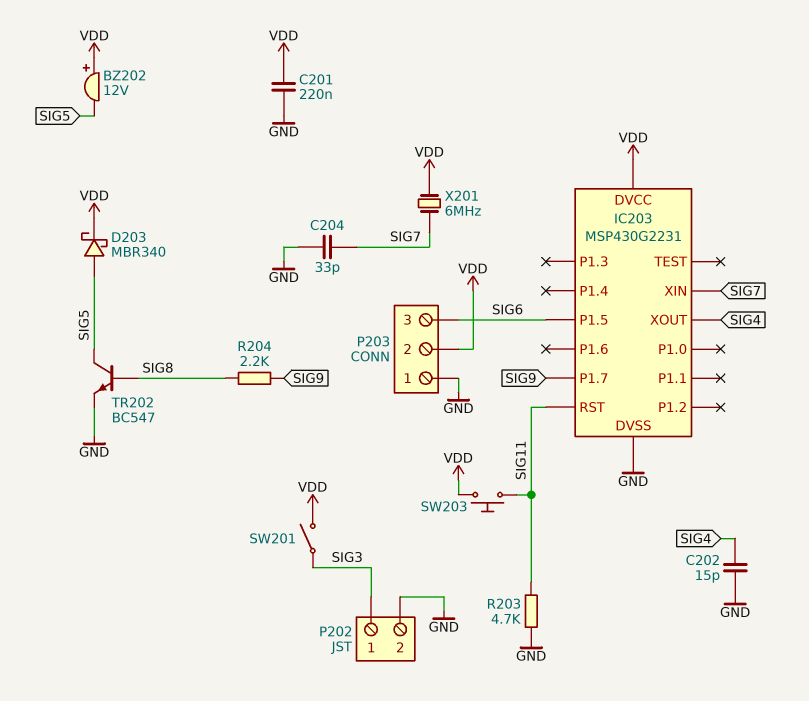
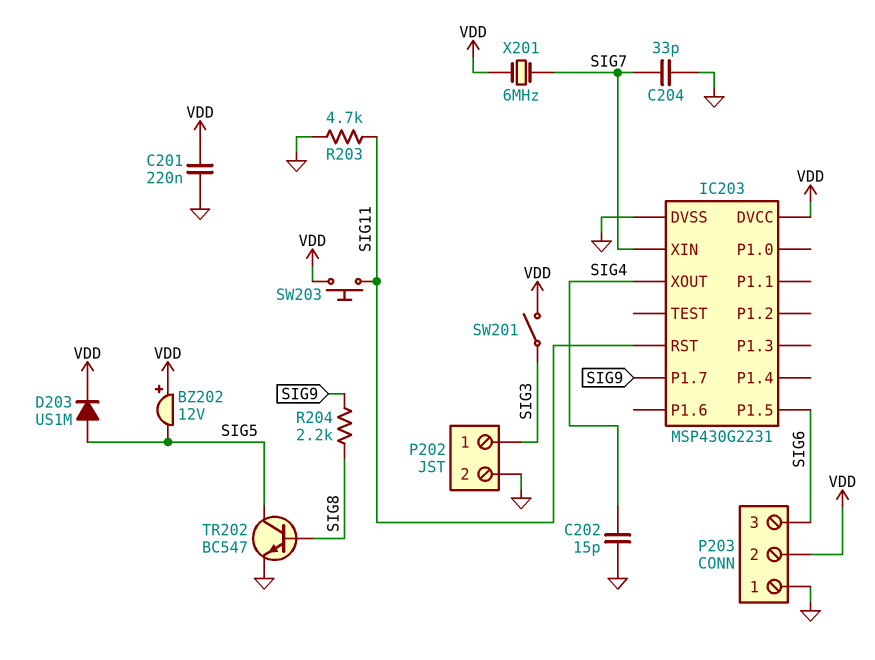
D203: schottky MBR340 (A SIG5, K VDD) -> diode US1M (A SIG5, K VDD)

